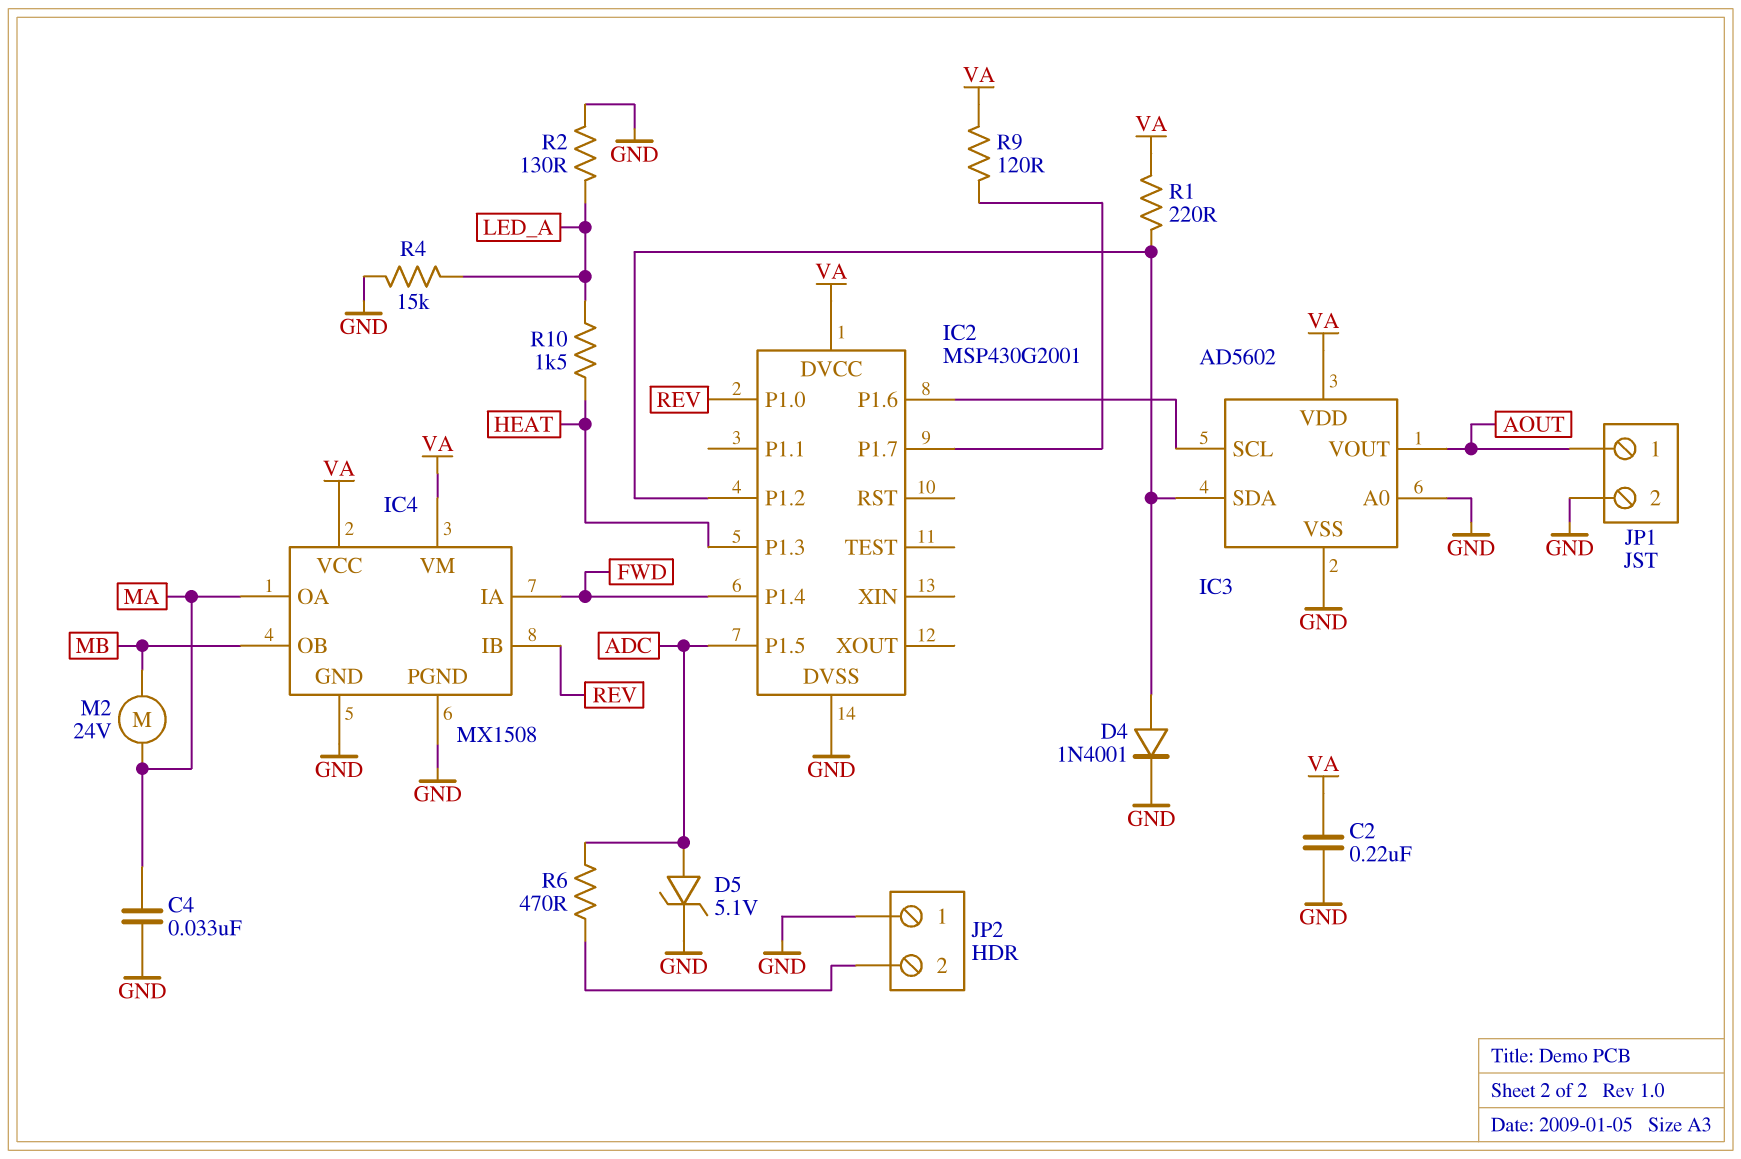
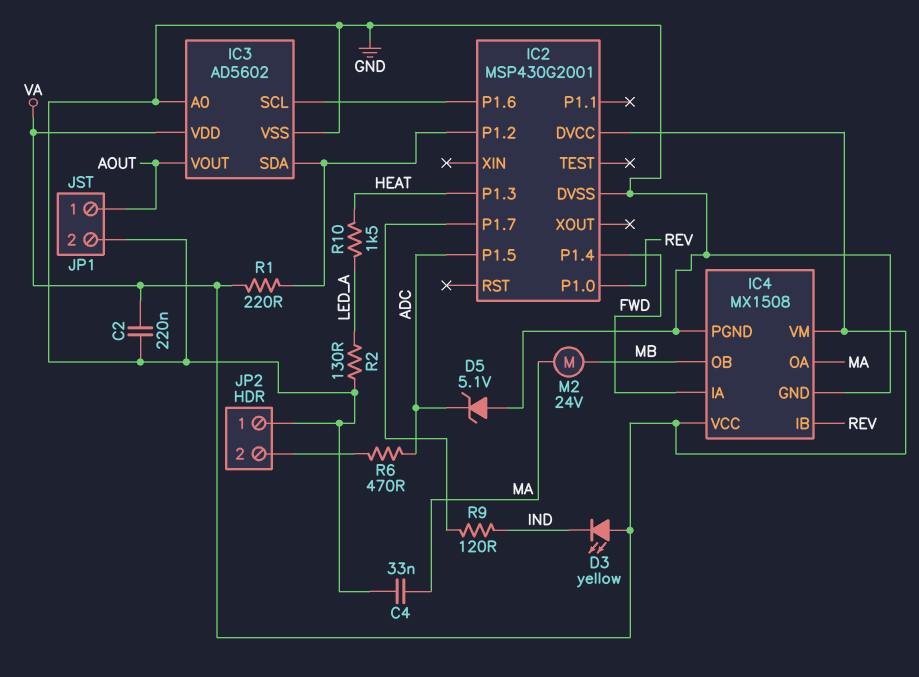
D3: none -> LED yellow (A VA, K IND)
D4: diode 1N4001 (A IC2/P1.2, K GND) -> none
D5: zener 5.1V (A ADC, K GND) -> zener 5.1V (A GND, K ADC)
R4: 15k (GND, LED_A) -> none
R9: 120 (IC2/P1.7, VA) -> 120 (IC2/P1.7, IND)

